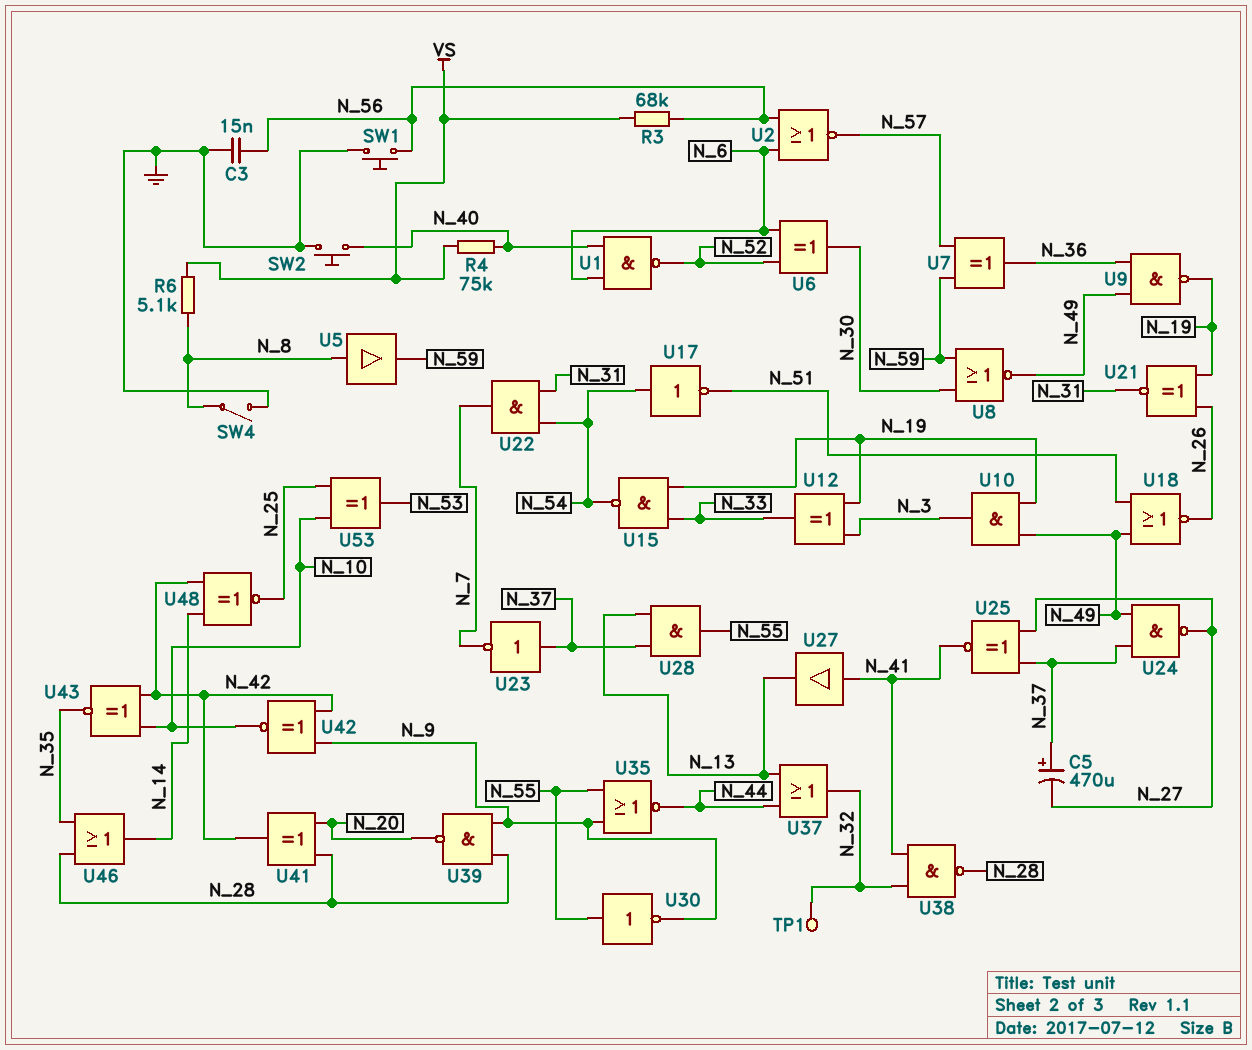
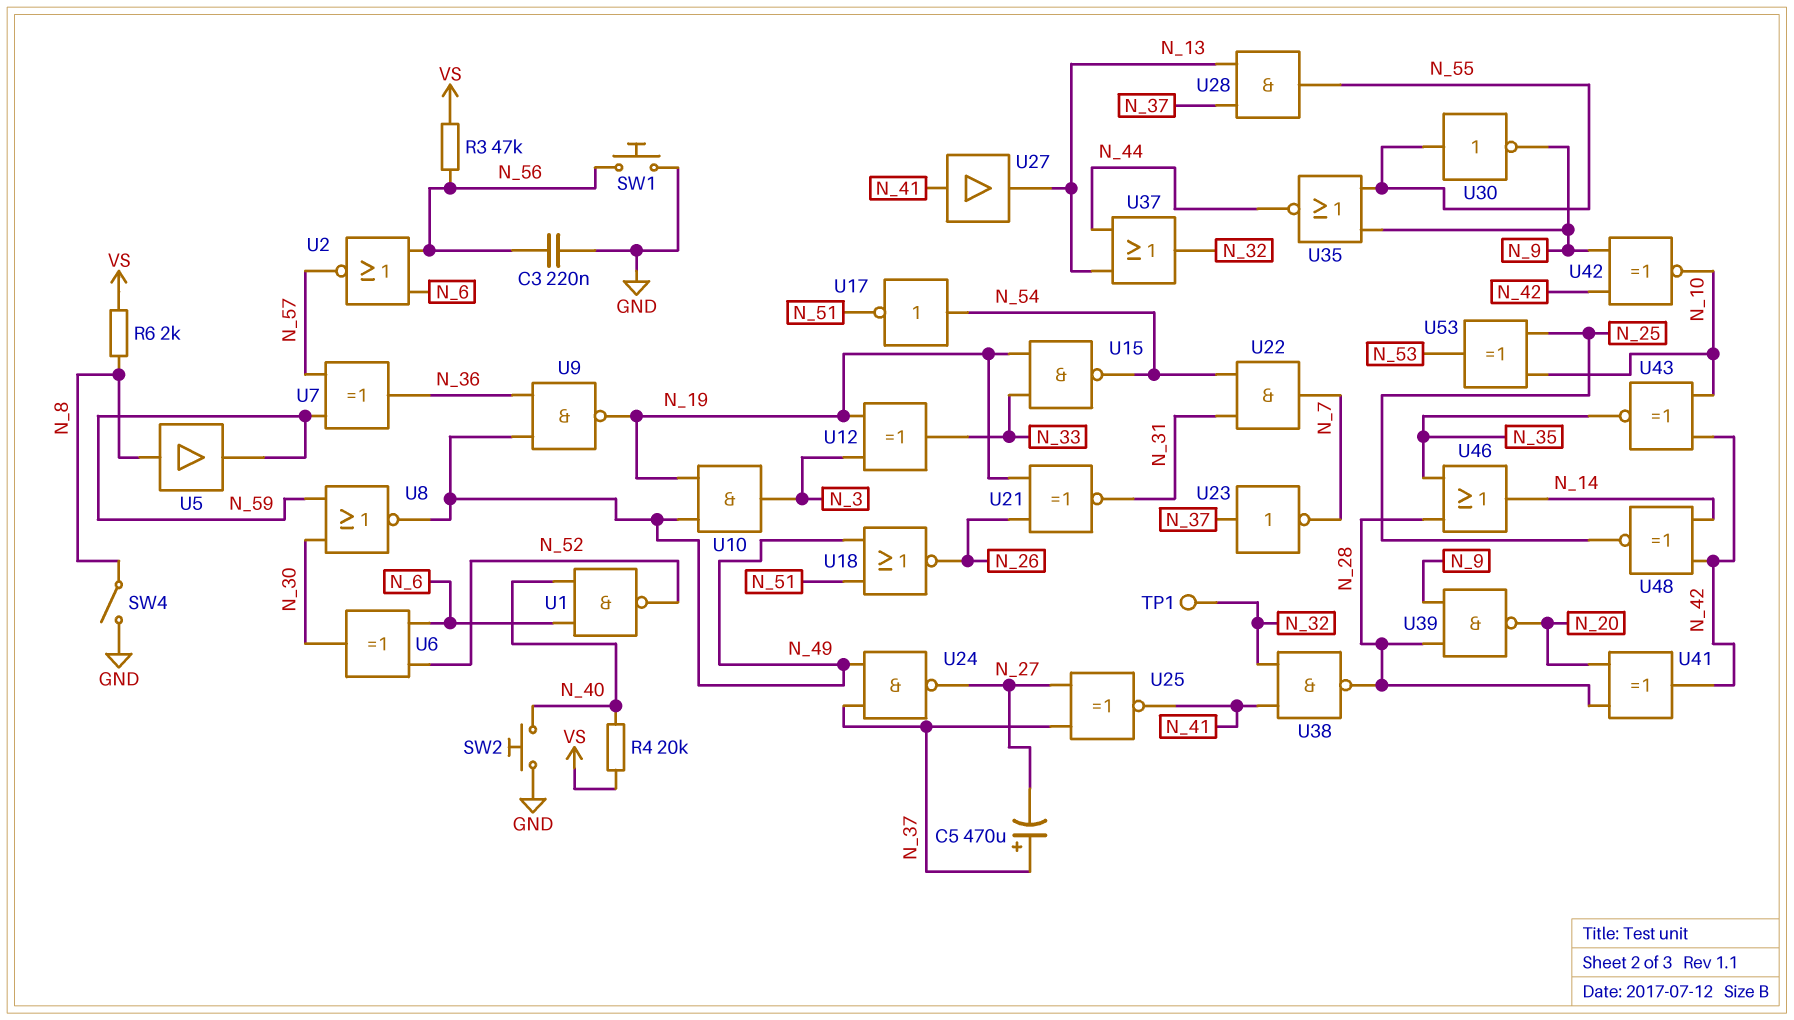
C3: 15nF (GND, N_56) -> 220nF (GND, N_56)
R3: 68k (N_56, VS) -> 47k (N_56, VS)
R4: 75k (N_40, VS) -> 20k (N_40, VS)
R6: 5.1k (N_8, VS) -> 2k (N_8, VS)

